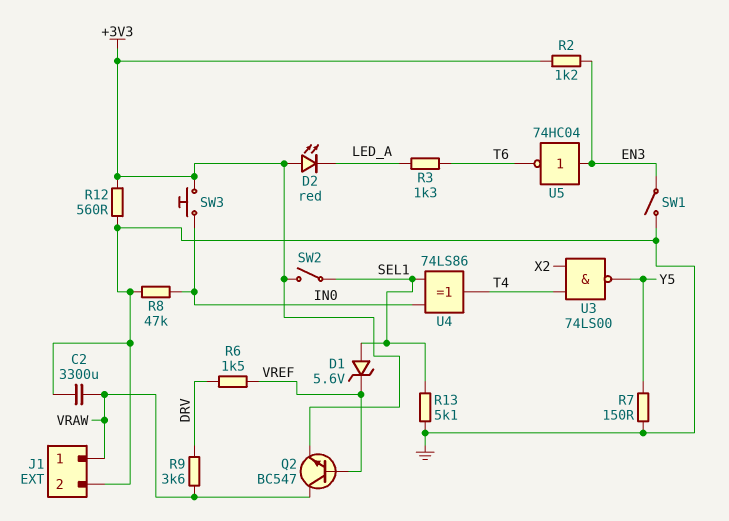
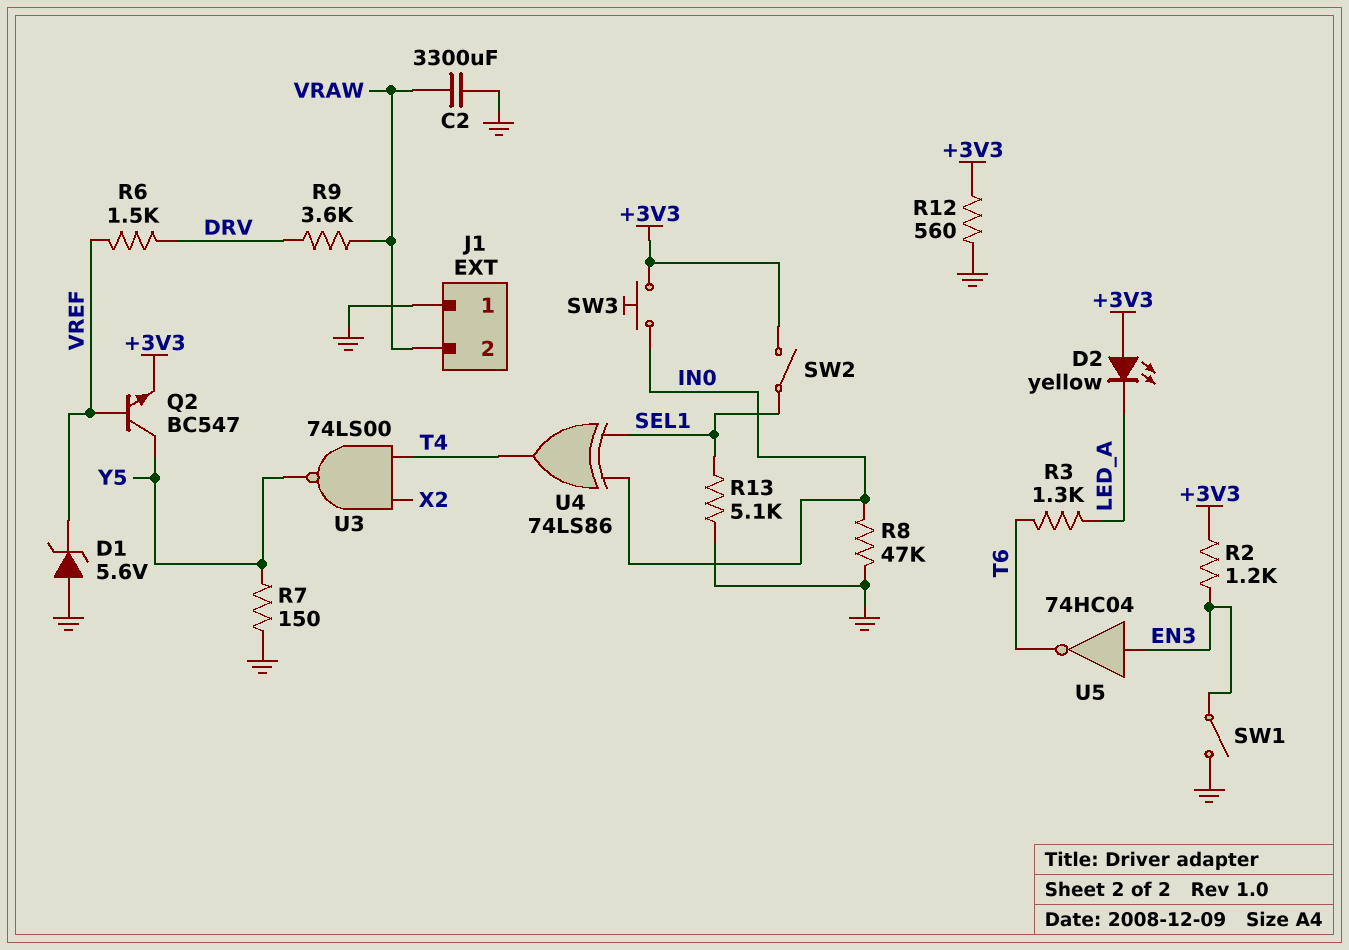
D1: zener 5.6V (A SEL1, K VREF) -> zener 5.6V (A GND, K VREF)
D2: LED red (A +3V3, K LED_A) -> LED yellow (A +3V3, K LED_A)
J1 pin 1: VRAW -> GND
J1 pin 2: GND -> VRAW
Q2: NPN BC547 (B VREF, C VRAW, E +3V3) -> NPN BC547 (B VREF, C Y5, E +3V3)

